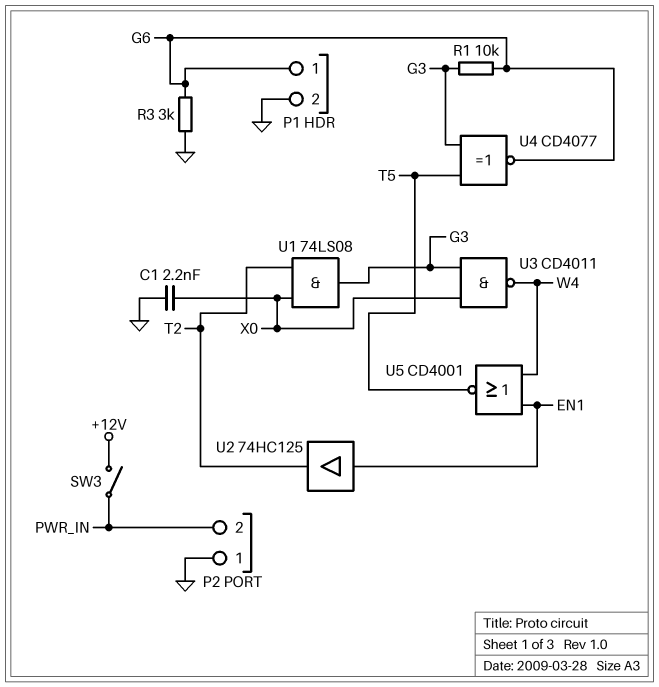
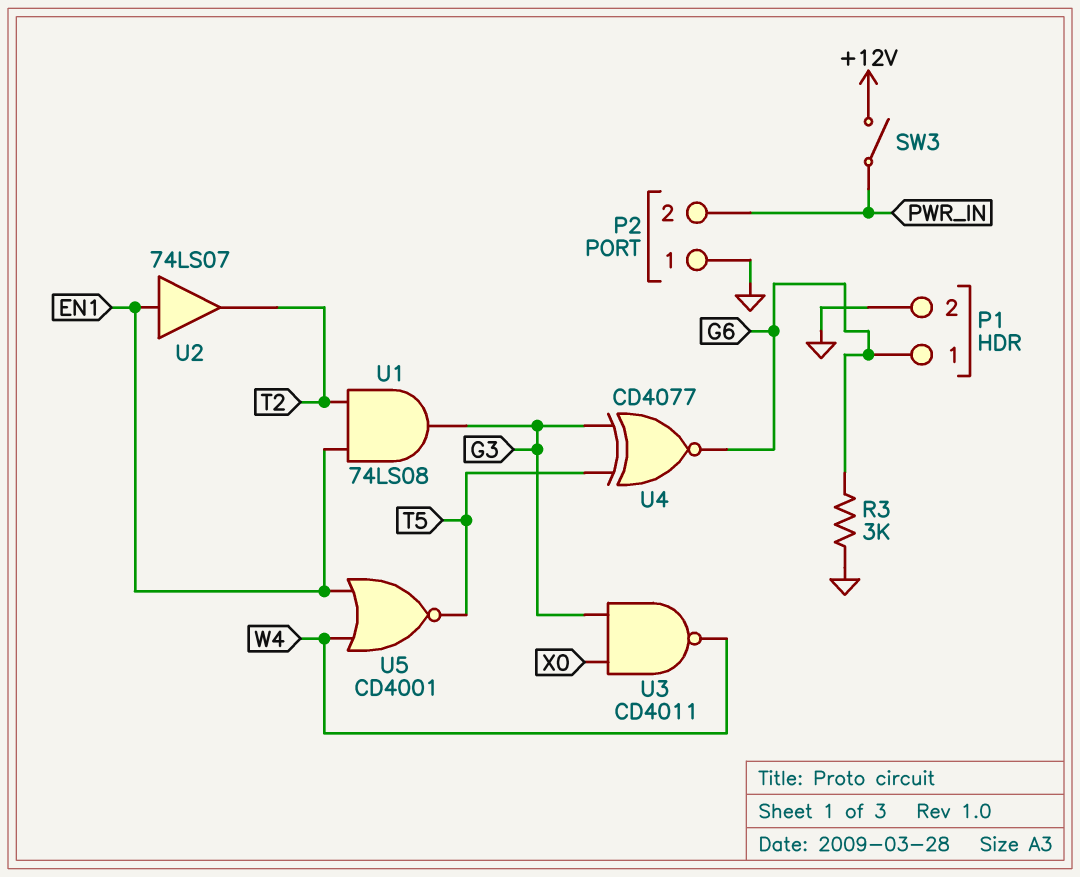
C1: 2.2nF (GND, X0) -> none
R1: 10k (G3, G6) -> none
U1: AND 74LS08 (in T2, in X0, out G3) -> AND 74LS08 (in EN1, in T2, out G3)
U2: buffer 74HC125 (in EN1, out T2) -> buffer 74LS07 (in EN1, out T2)

